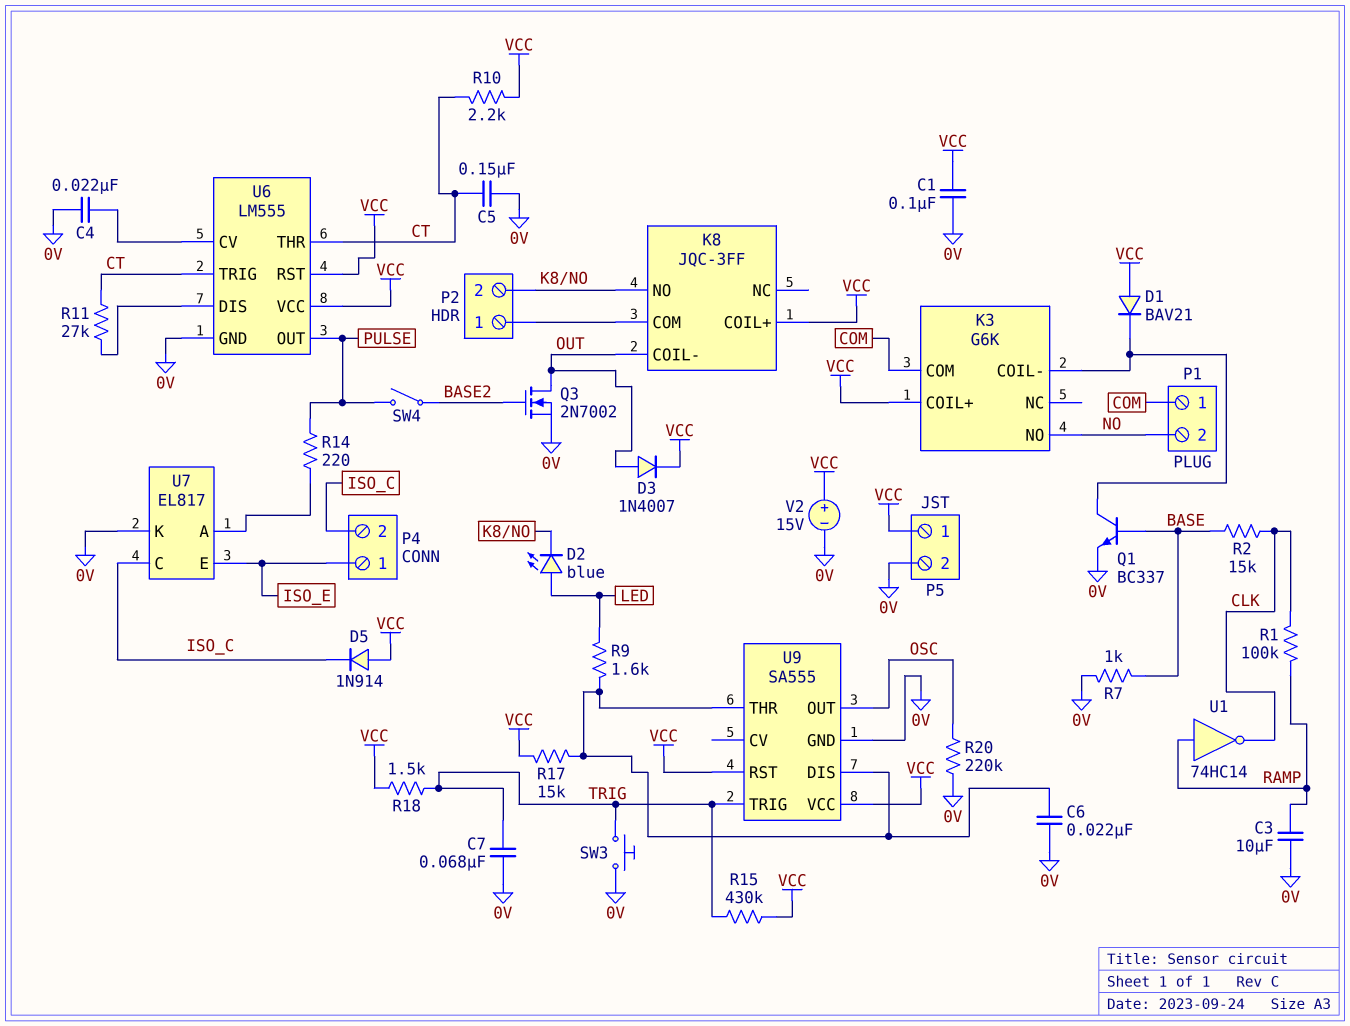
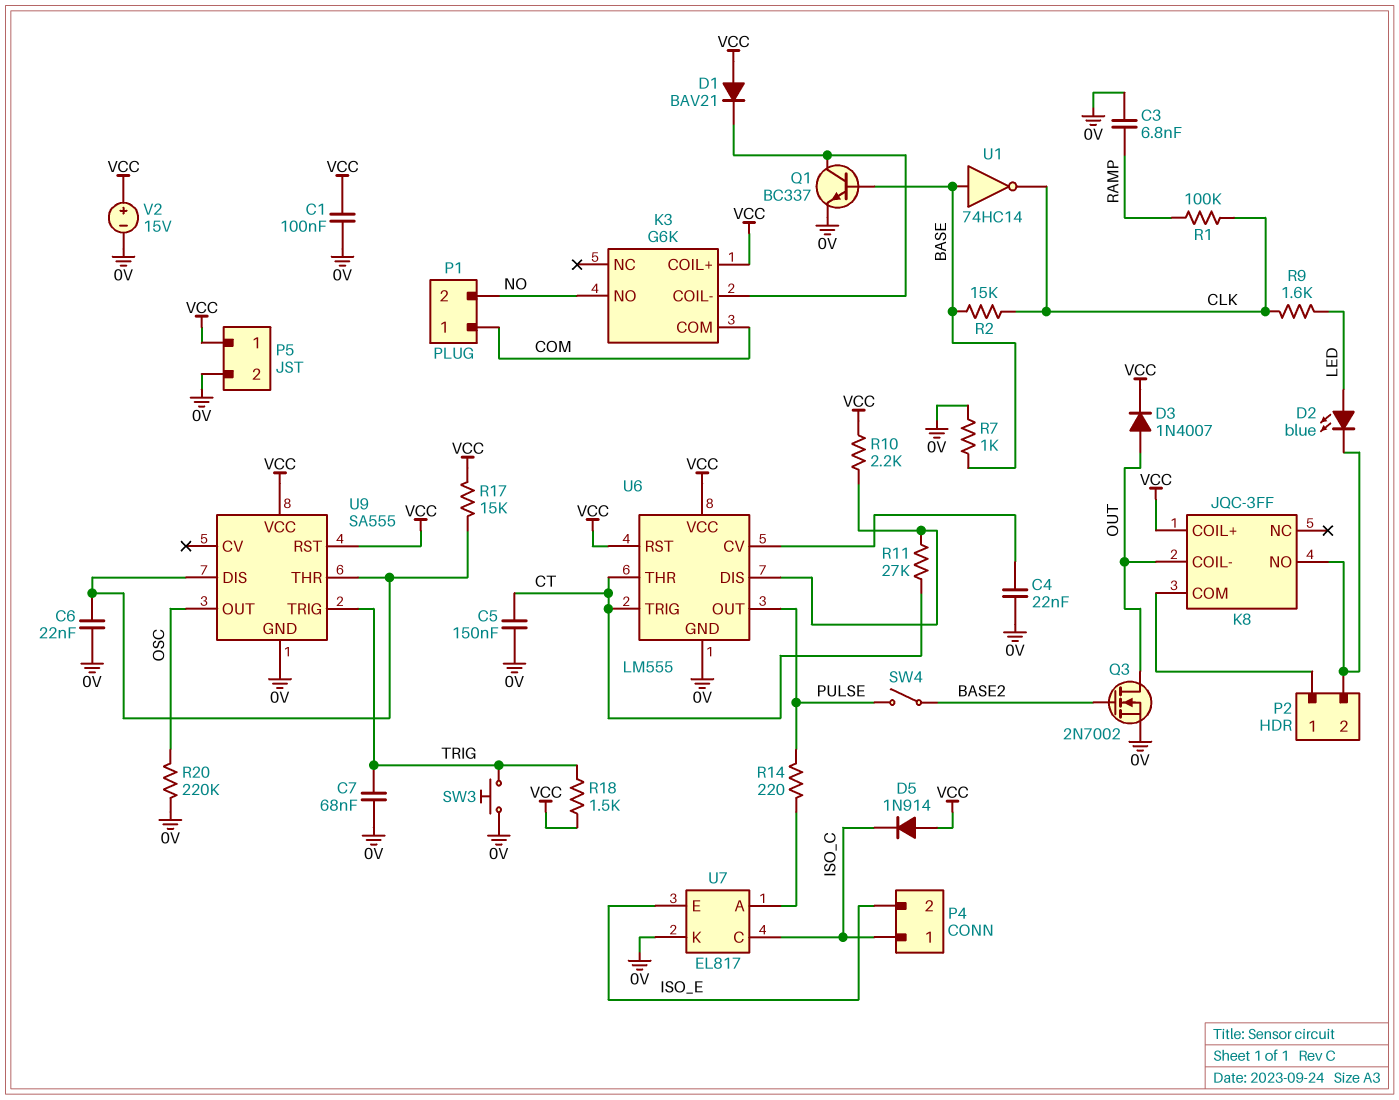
C3: 10uF (0V, RAMP) -> 6.8nF (0V, RAMP)
P4 pin 1: ISO_E -> ISO_C
P4 pin 2: ISO_C -> ISO_E
R9: 1.6k (LED, U9/DIS) -> 1.6k (CLK, LED)
R10: 2.2k (CT, VCC) -> 2.2k (U6/DIS, VCC)
R15: 430k (TRIG, VCC) -> none
U1: NOT 74HC14 (in RAMP, out CLK) -> NOT 74HC14 (in BASE, out CLK)

